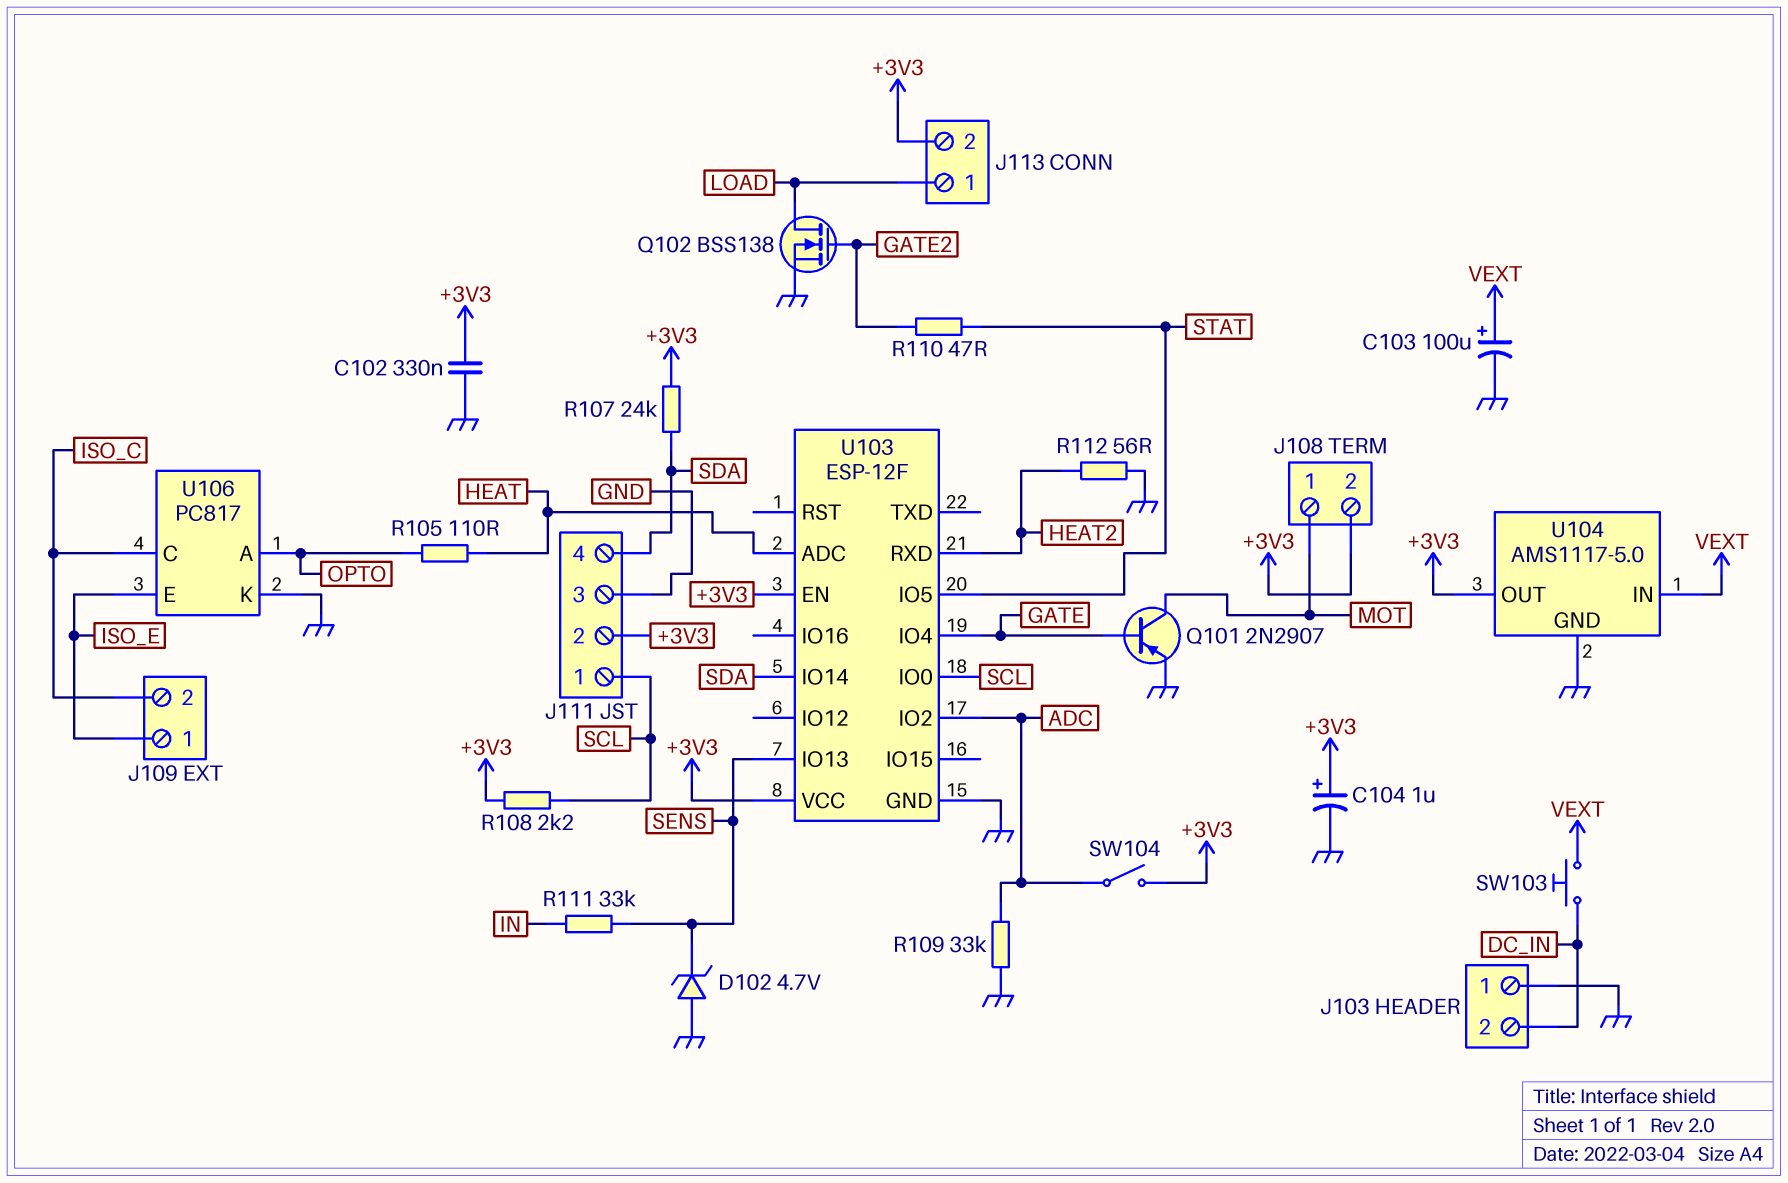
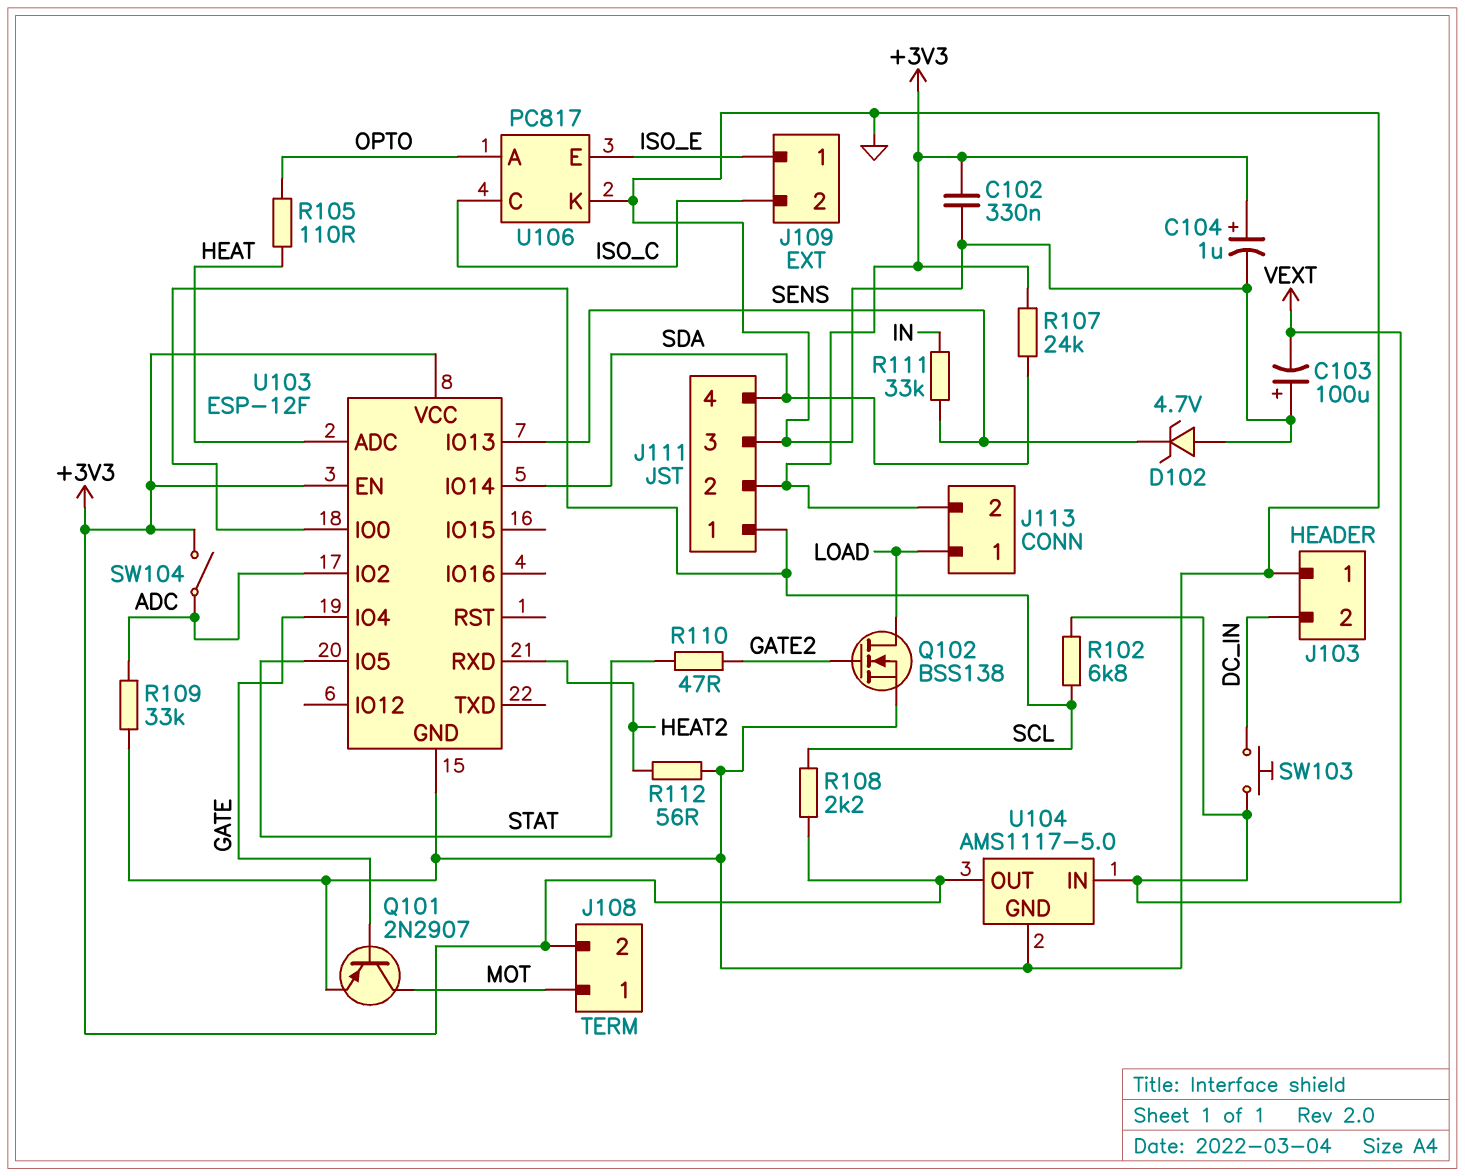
C103: 100uF (plus VEXT, minus GND) -> 100uF (plus GND, minus VEXT)
R102: none -> 6.8k (SCL, VEXT)

